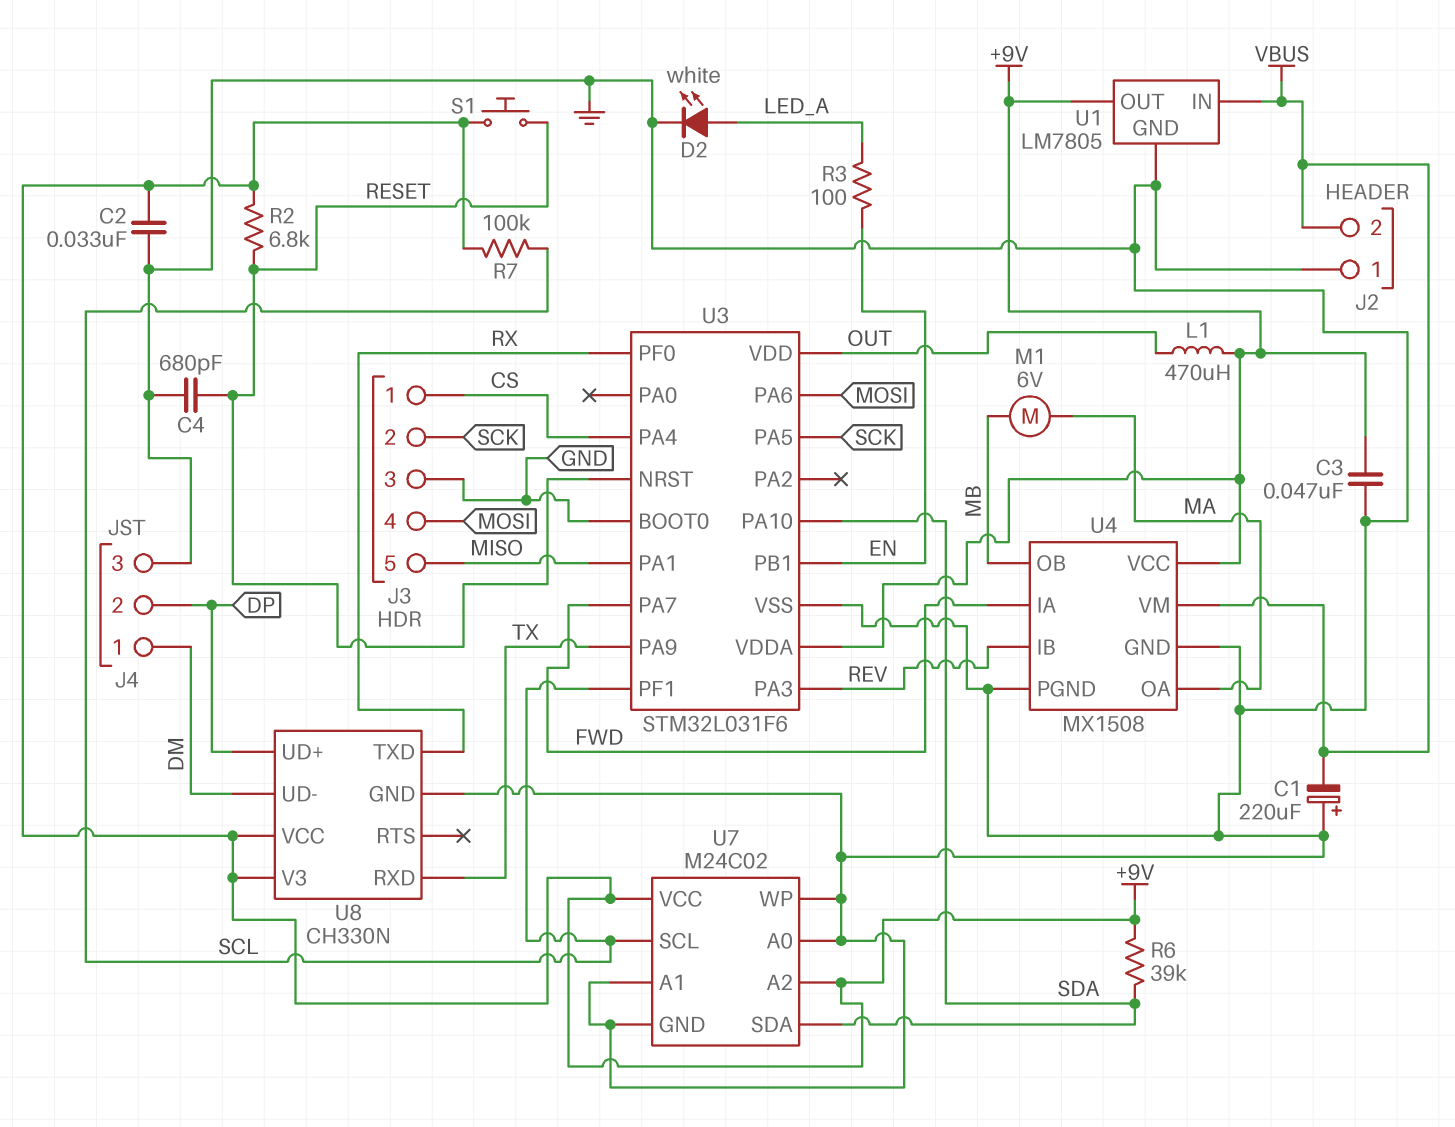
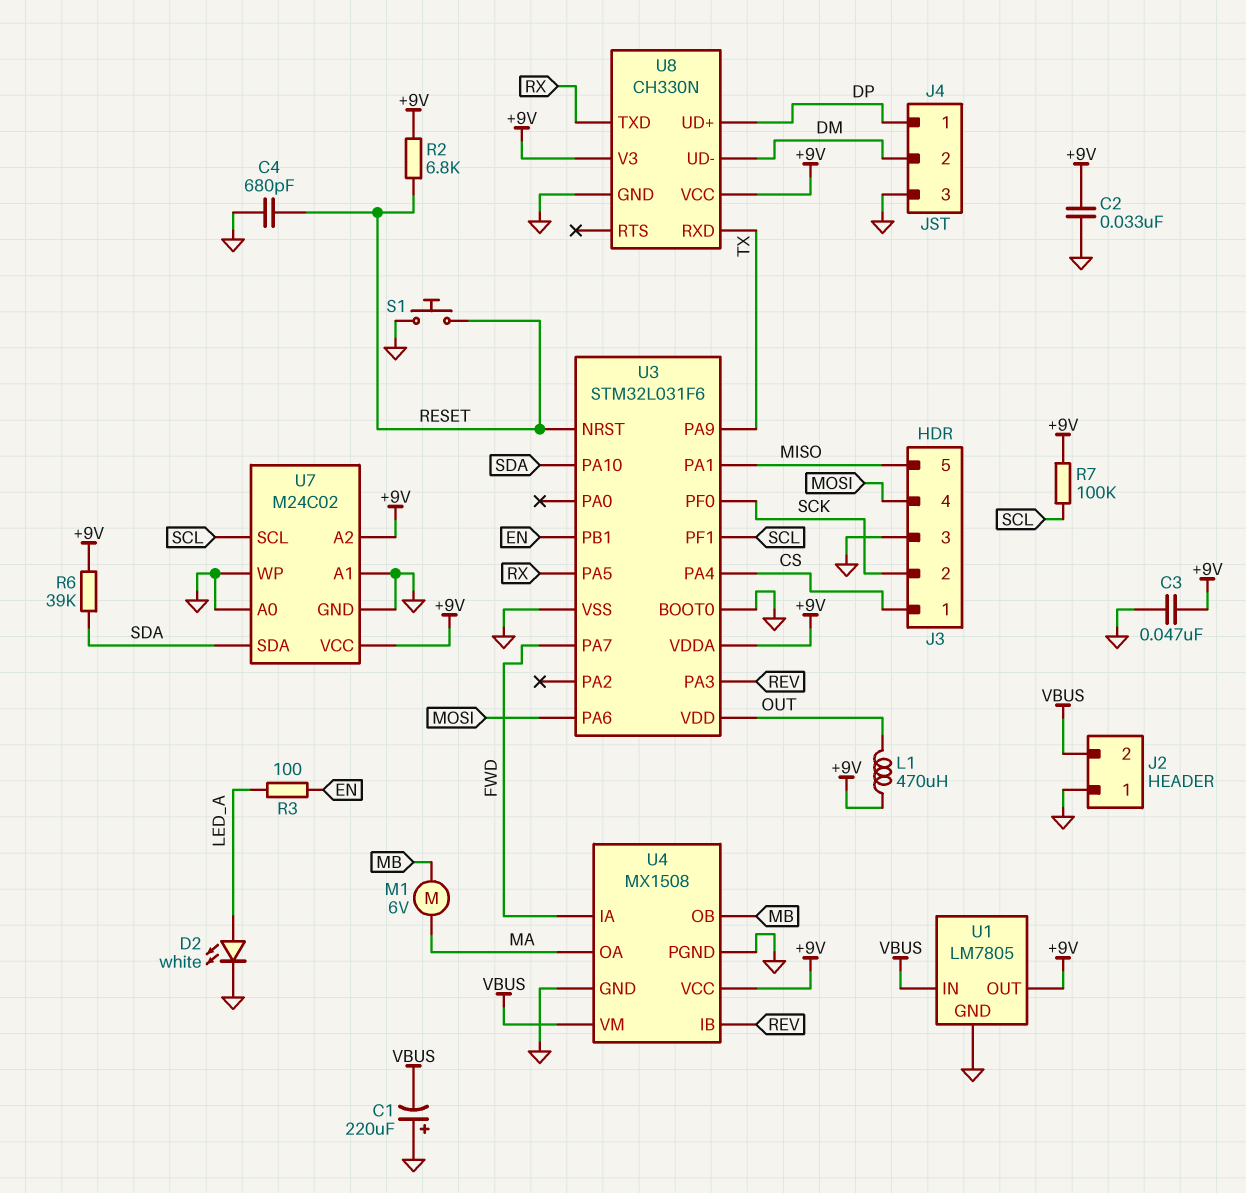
J4 pin 1: DM -> DP
J4 pin 2: DP -> DM
S1: button (+9V, RESET) -> button (GND, RESET)
U3 pin PA5: SCK -> RX
U3 pin PF0: RX -> SCK

